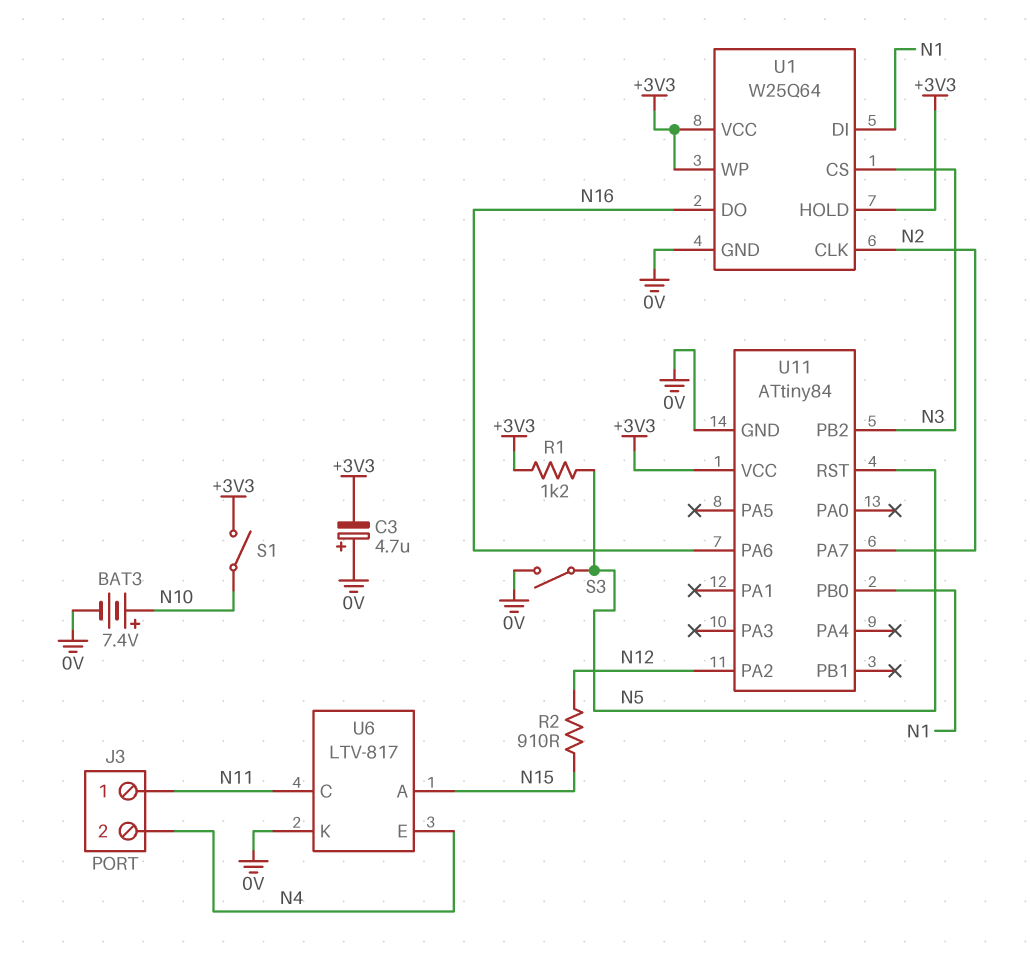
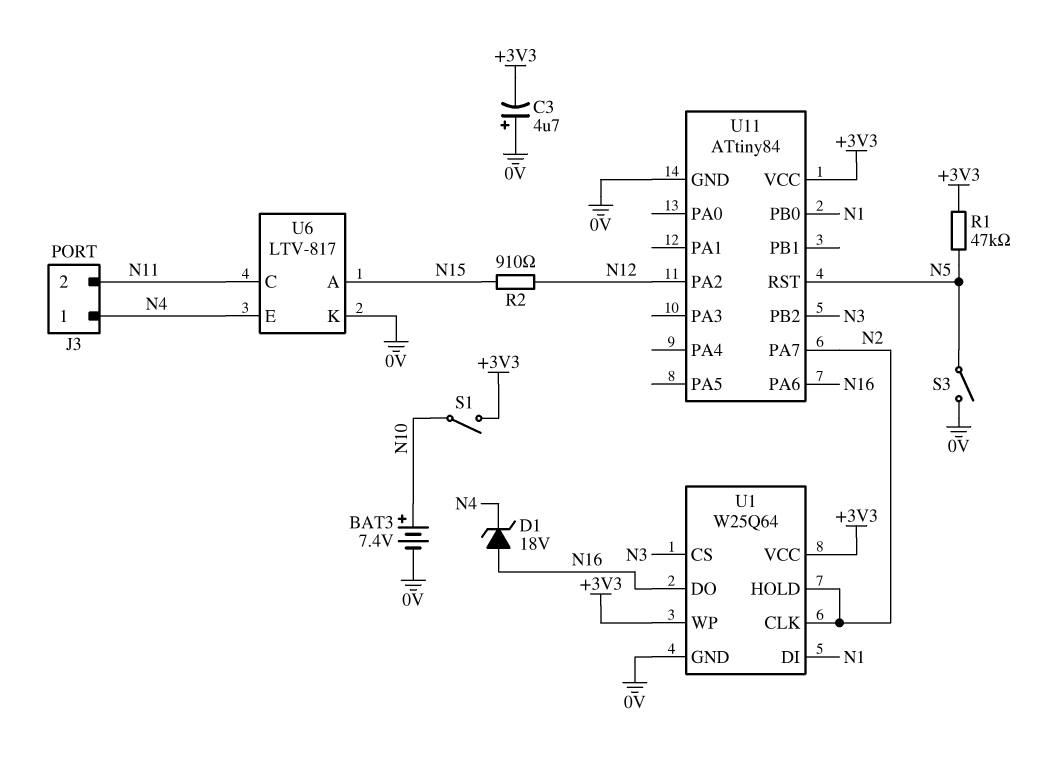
D1: none -> zener 18V (A N16, K N4)
J3 pin 1: N11 -> N4
J3 pin 2: N4 -> N11
R1: 1.2k (+3V3, N5) -> 47k (+3V3, N5)
U1 pin HOLD: +3V3 -> N2

